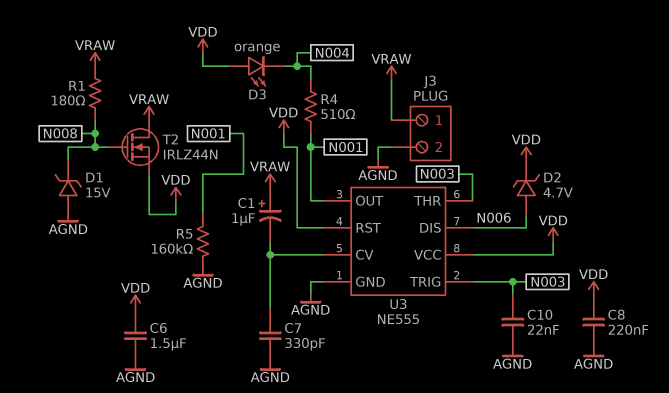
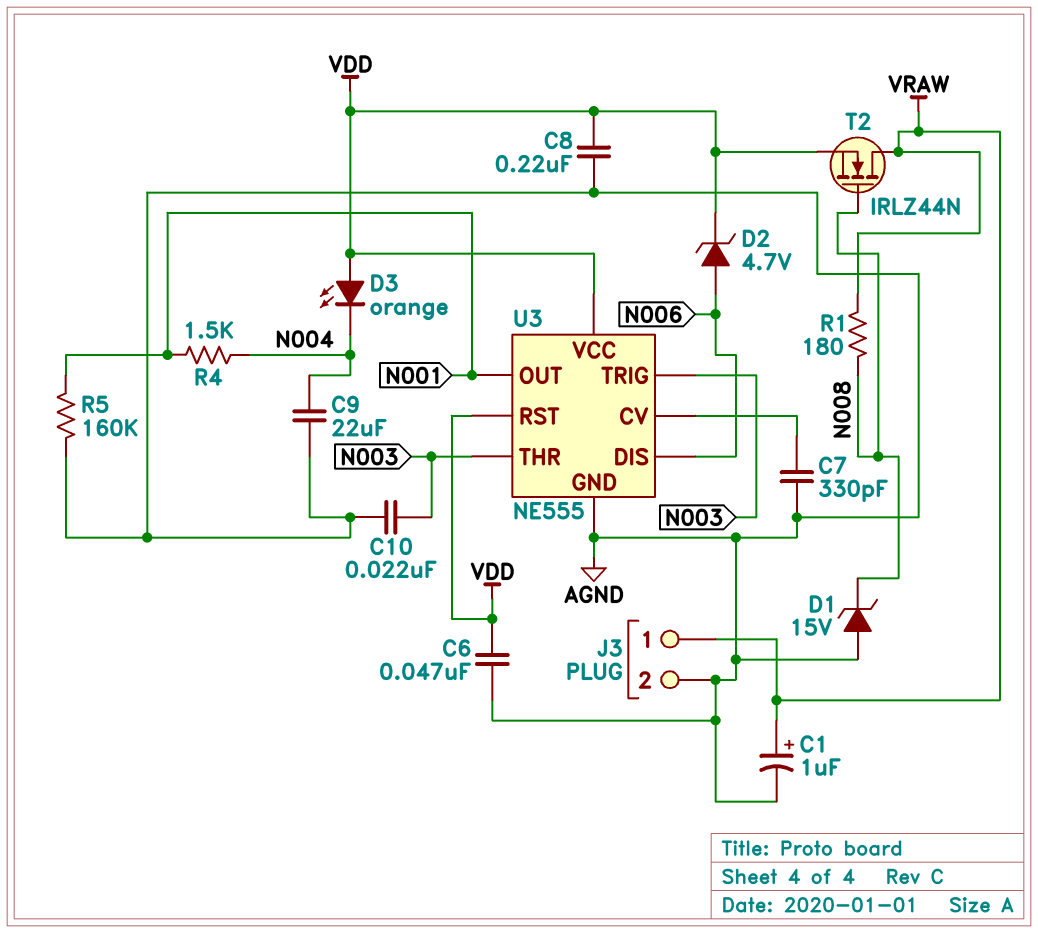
C1: 1uF (plus VRAW, minus U3/CV) -> 1uF (plus VRAW, minus AGND)
C6: 1.5uF (AGND, VDD) -> 47nF (AGND, VDD)
C9: none -> 22uF (AGND, N004)
R4: 510 (N001, N004) -> 1.5k (N001, N004)

